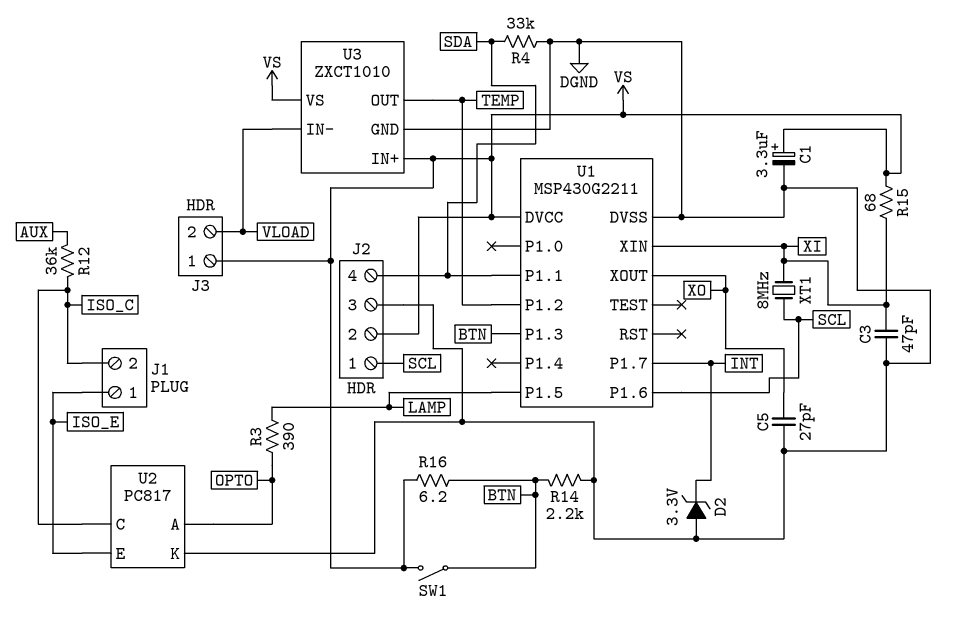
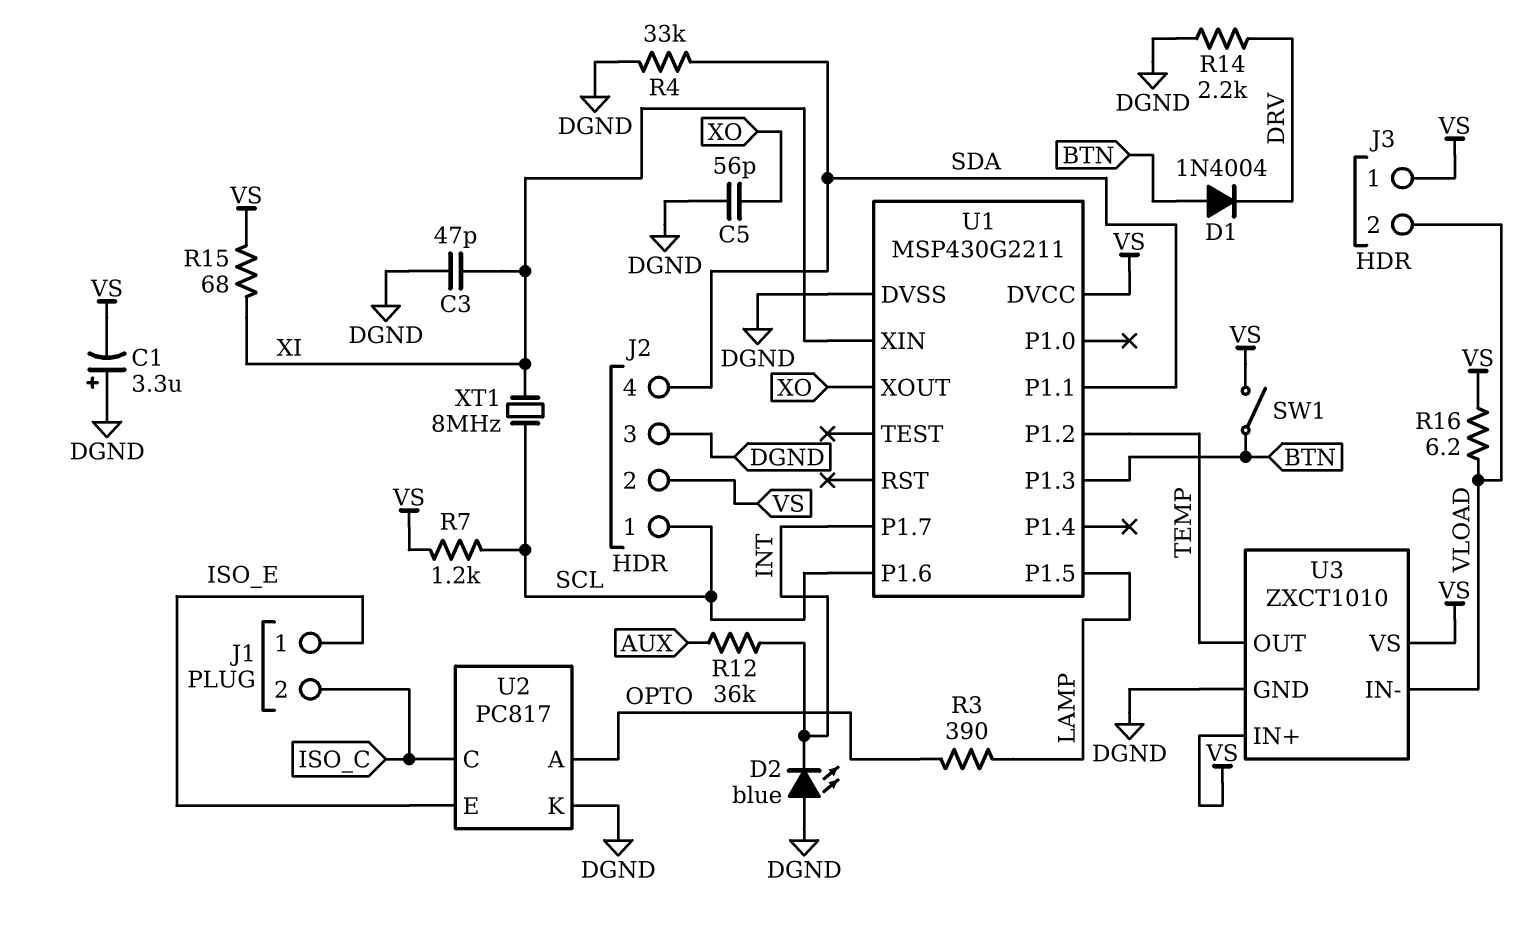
C1: 3.3uF (plus VS, minus DGND) -> 3.3uF (plus DGND, minus VS)
C5: 27pF (DGND, XO) -> 56pF (DGND, XO)
D1: none -> diode 1N4004 (A BTN, K DRV)
D2: zener 3.3V (A DGND, K INT) -> LED blue (A DGND, K INT)
R7: none -> 1.2k (SCL, VS)
R12: 36k (AUX, ISO_C) -> 36k (AUX, INT)
R14: 2.2k (BTN, DGND) -> 2.2k (DGND, DRV)
R16: 6.2 (BTN, VS) -> 6.2 (VLOAD, VS)

